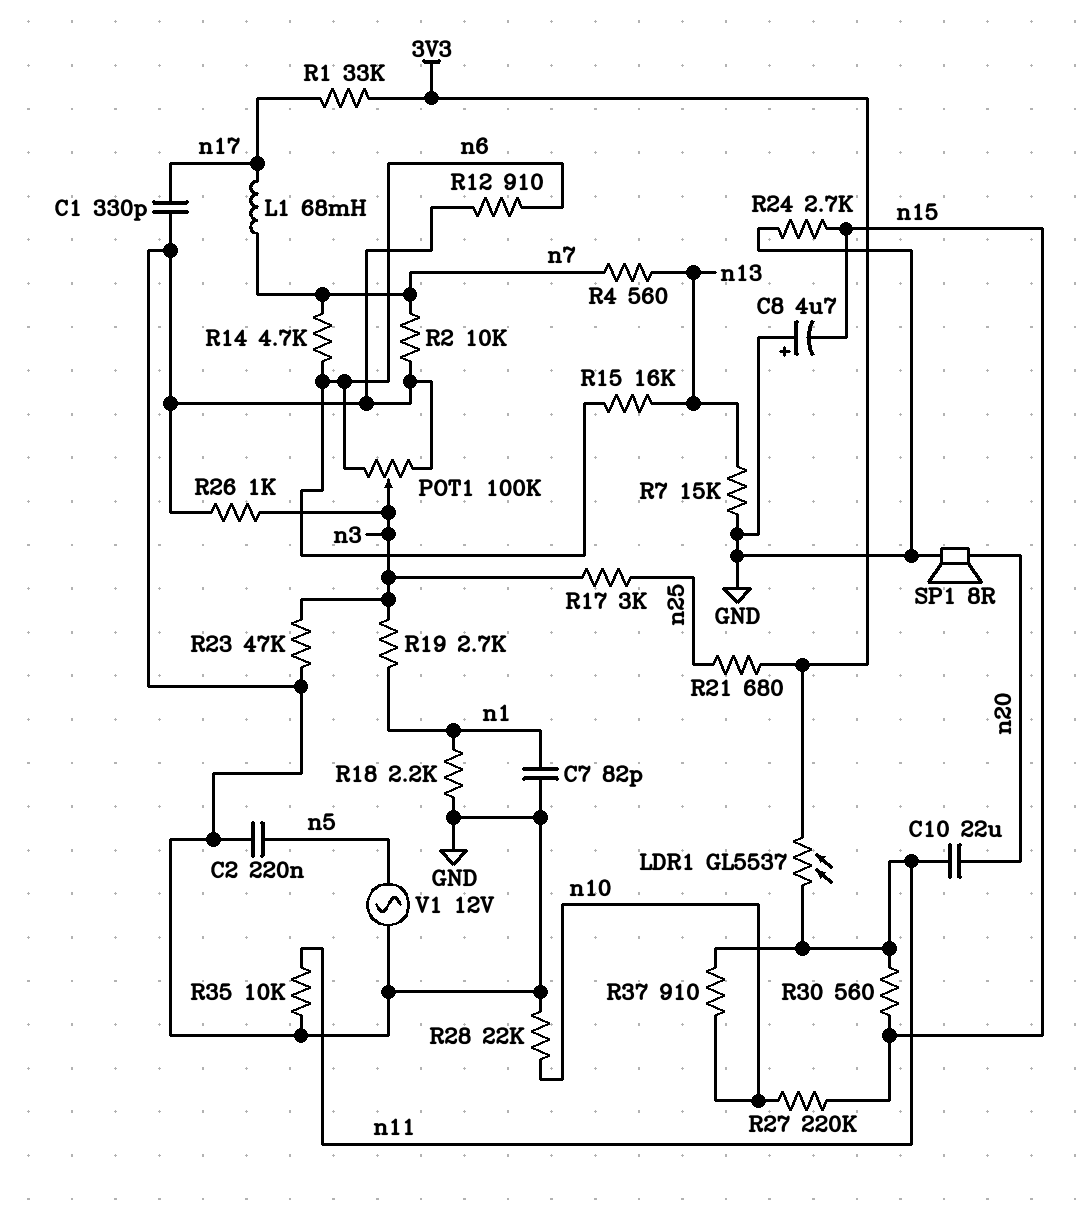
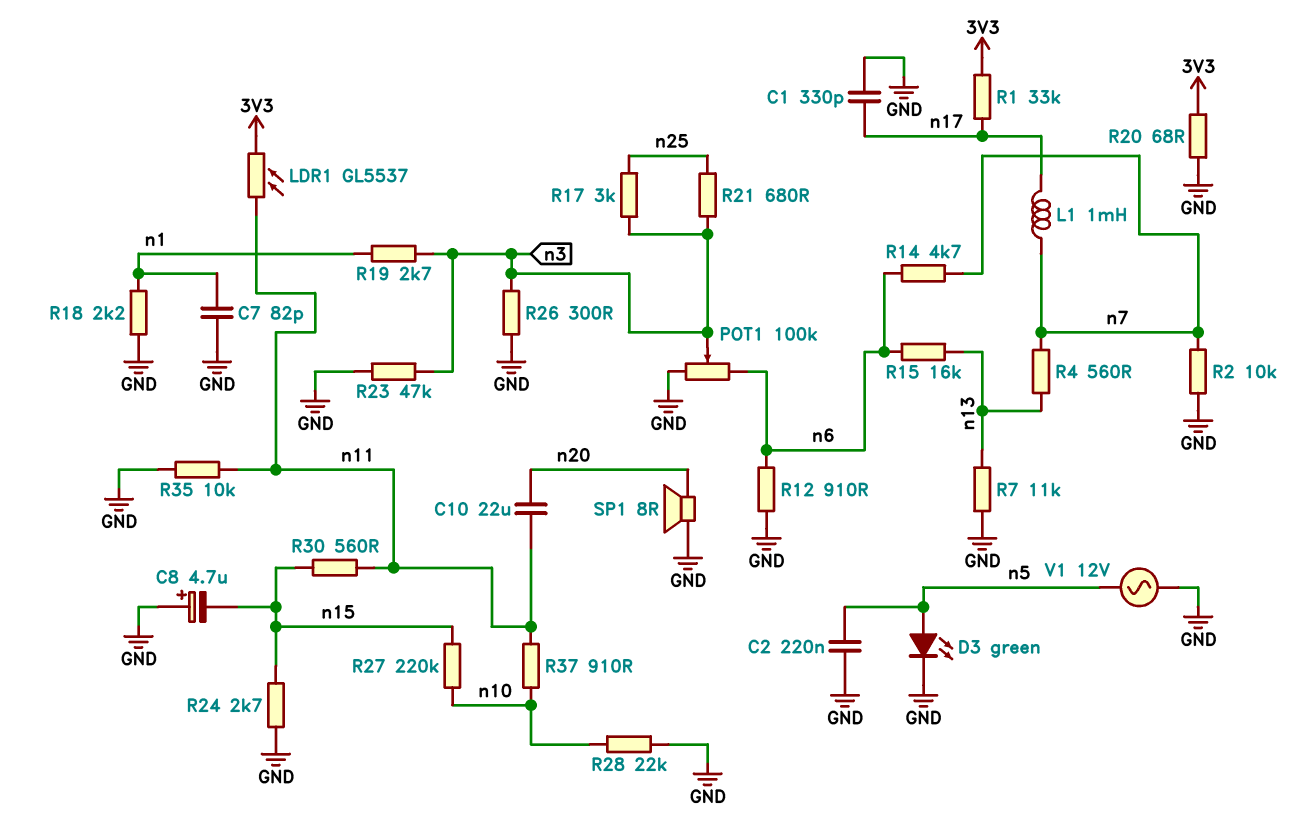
D3: none -> LED green (A n5, K GND)
L1: 68mH (n7, n17) -> 1mH (n7, n17)
R7: 15k (GND, n13) -> 11k (GND, n13)
R20: none -> 68 (3V3, GND)
R21: 680 (3V3, n25) -> 680 (n3, n25)
R26: 1k (GND, n3) -> 300 (GND, n3)

